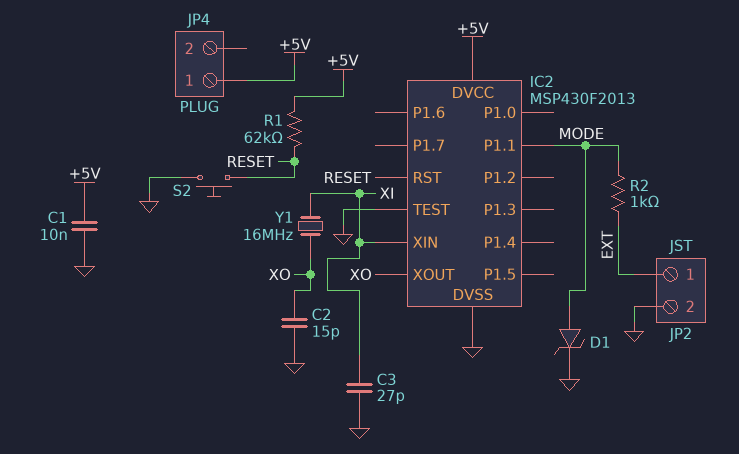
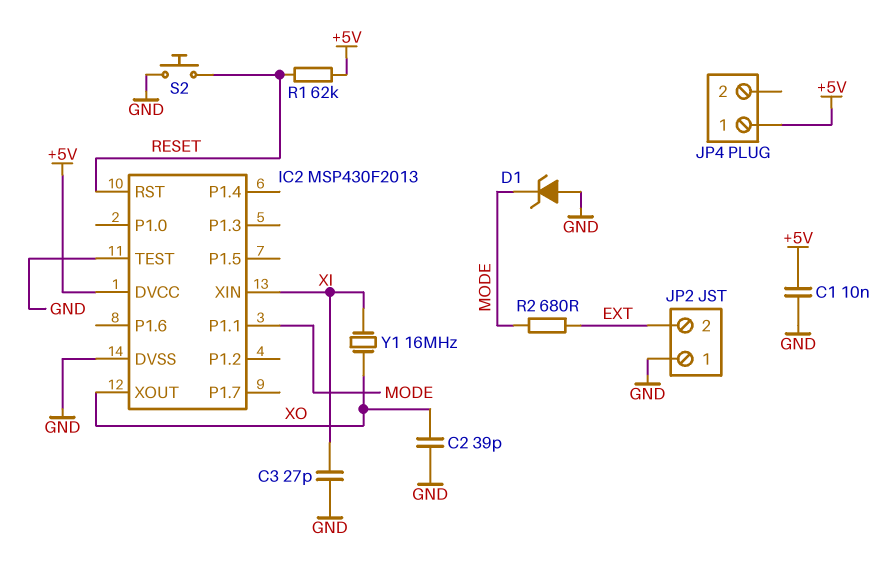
C2: 15pF (GND, XO) -> 39pF (GND, XO)
D1: zener (A MODE, K GND) -> zener (A GND, K MODE)
JP2 pin 1: EXT -> GND
JP2 pin 2: GND -> EXT
R2: 1k (EXT, MODE) -> 680 (EXT, MODE)

